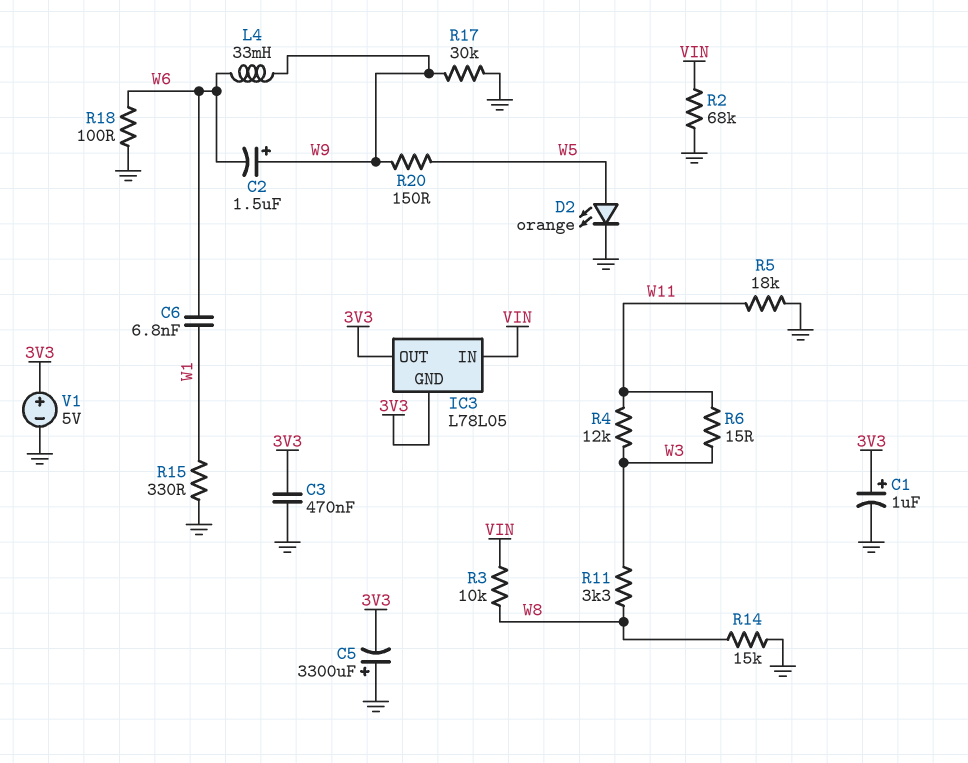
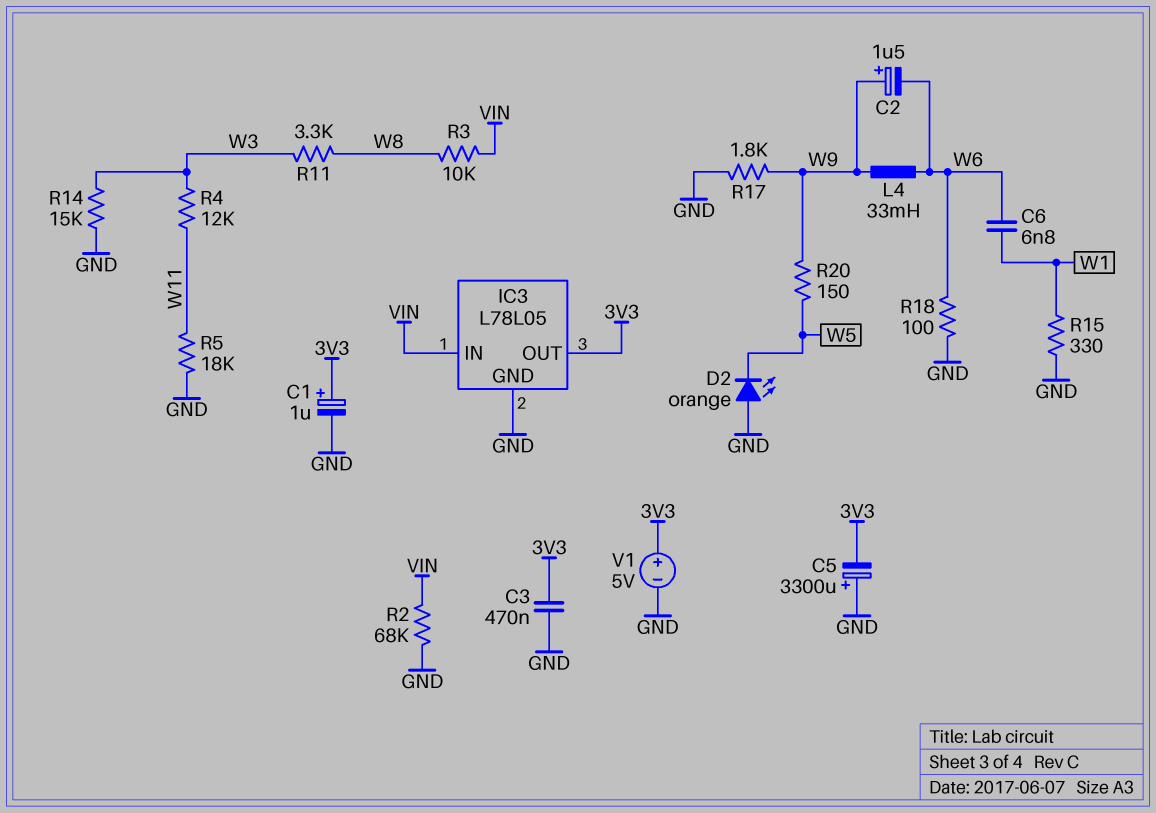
D2: LED orange (A W5, K GND) -> LED orange (A GND, K W5)
IC3 pin GND: 3V3 -> GND
R6: 15 (W3, W11) -> none
R14: 15k (GND, W8) -> 15k (GND, W3)
R17: 30k (GND, W9) -> 1.8k (GND, W9)

